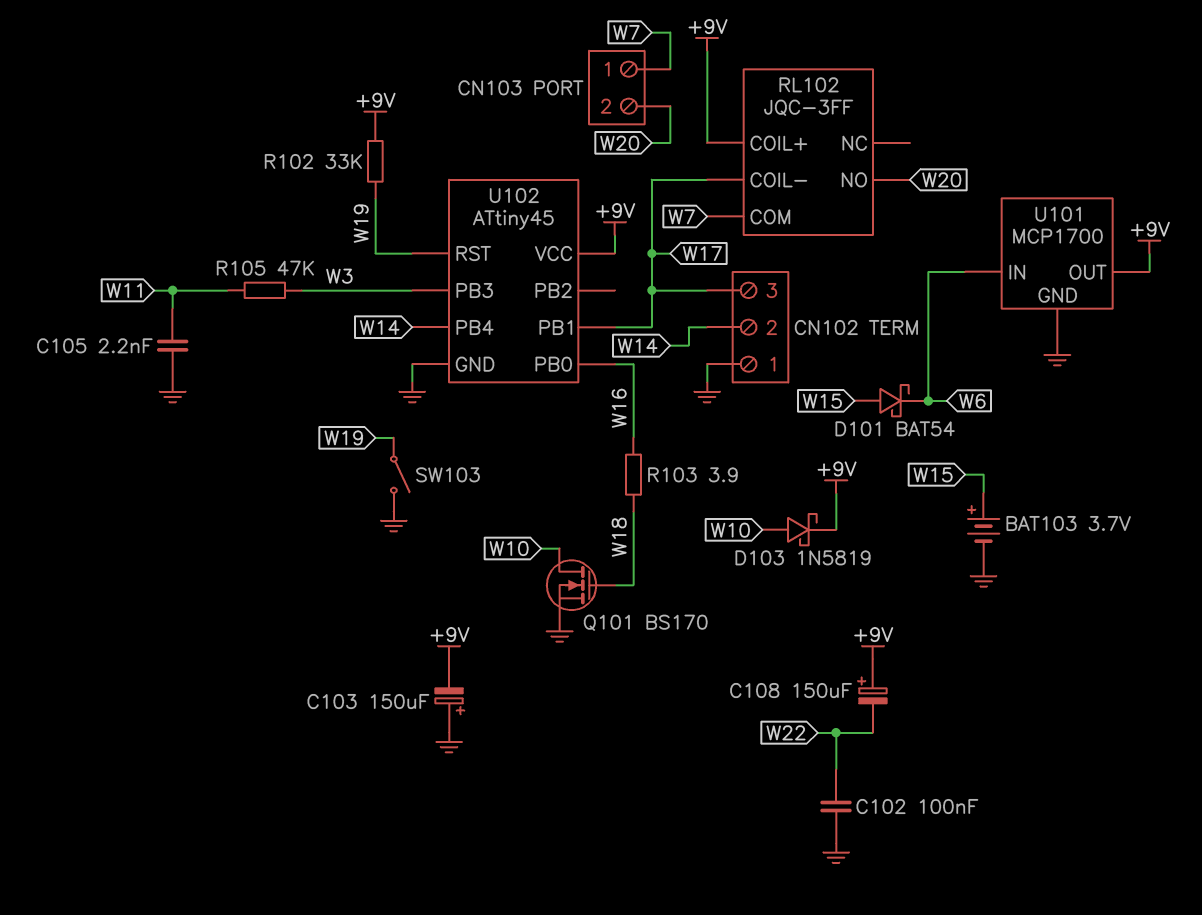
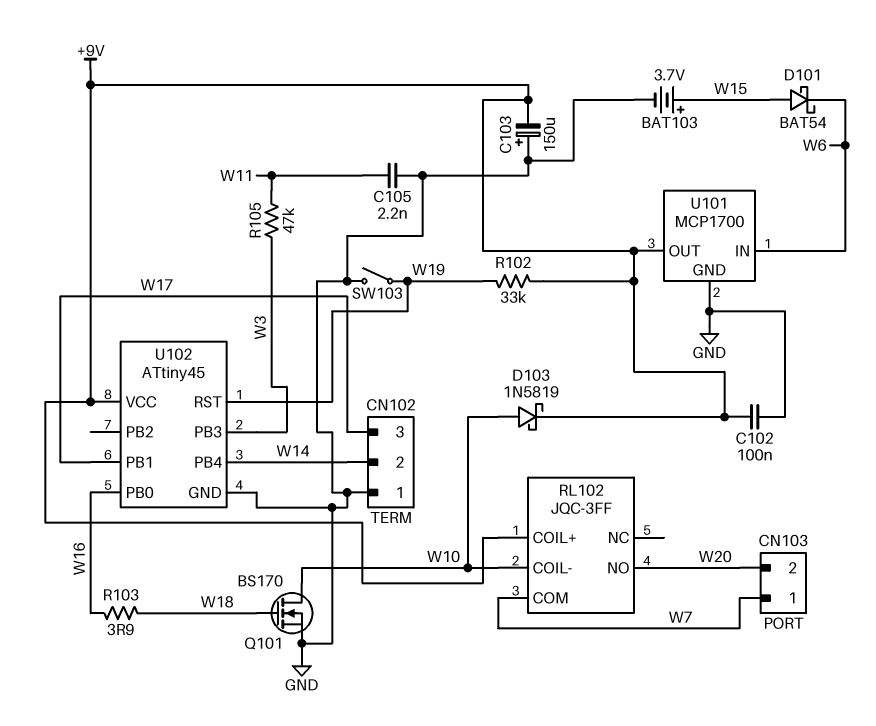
C102: 100nF (GND, W22) -> 100nF (+9V, GND)
C108: 150uF (plus +9V, minus W22) -> none
RL102 pin COIL-: W17 -> W10

